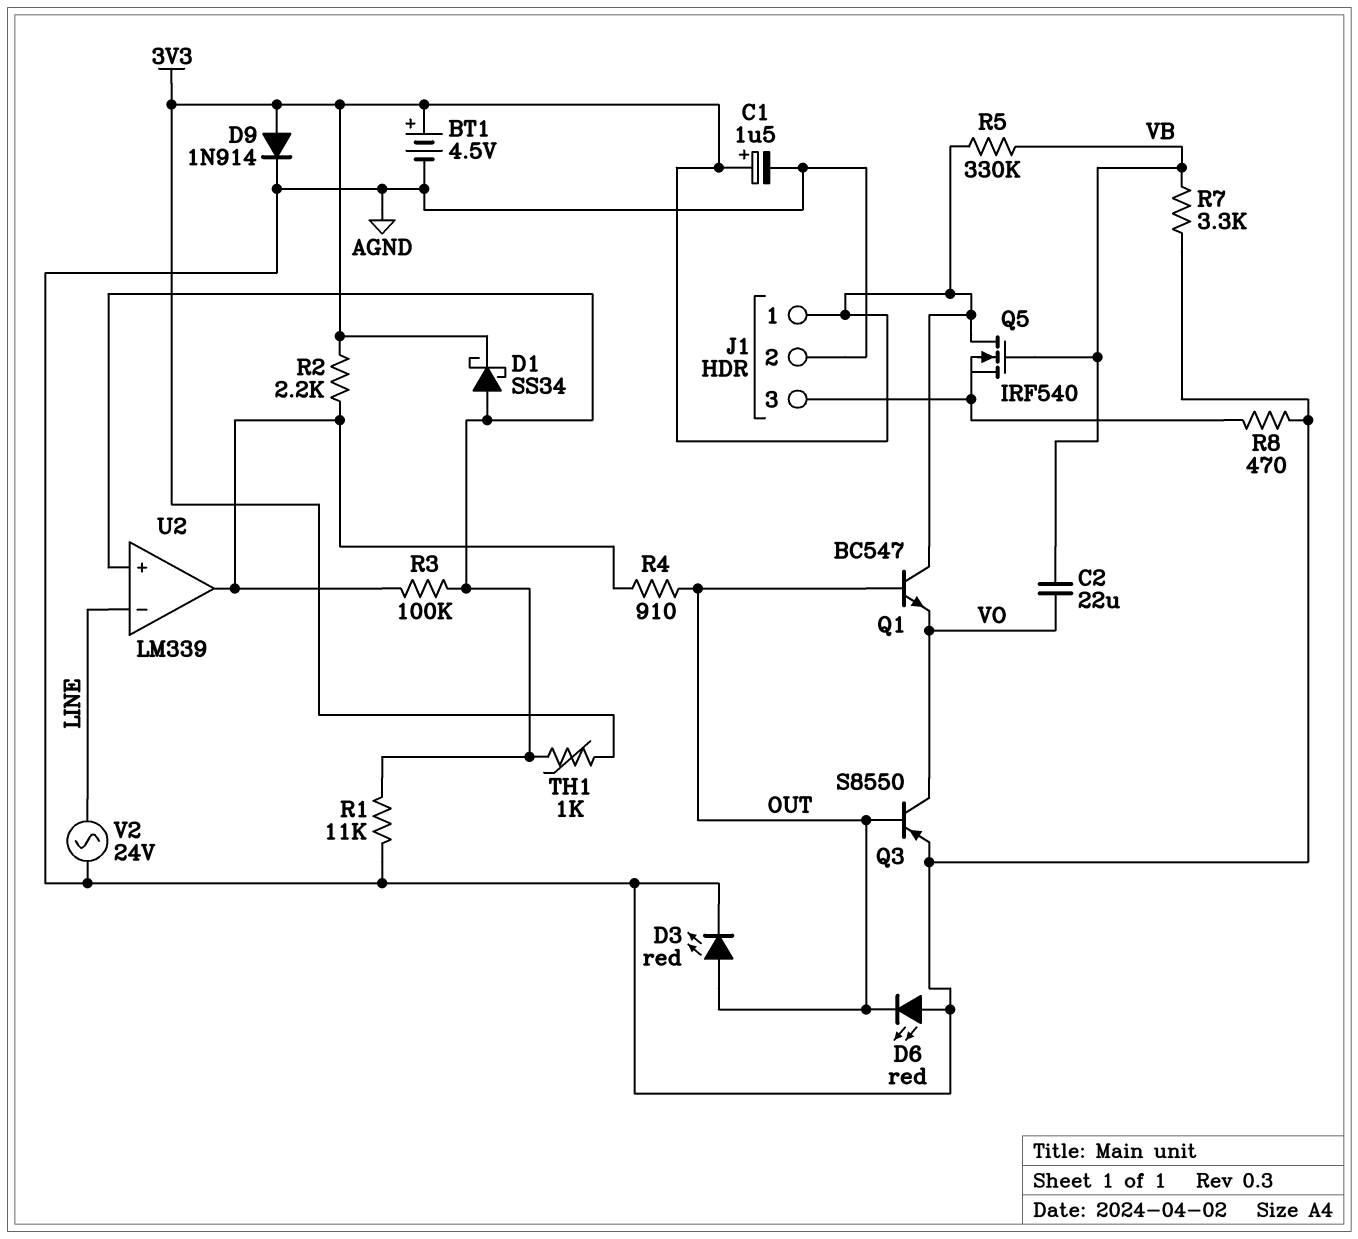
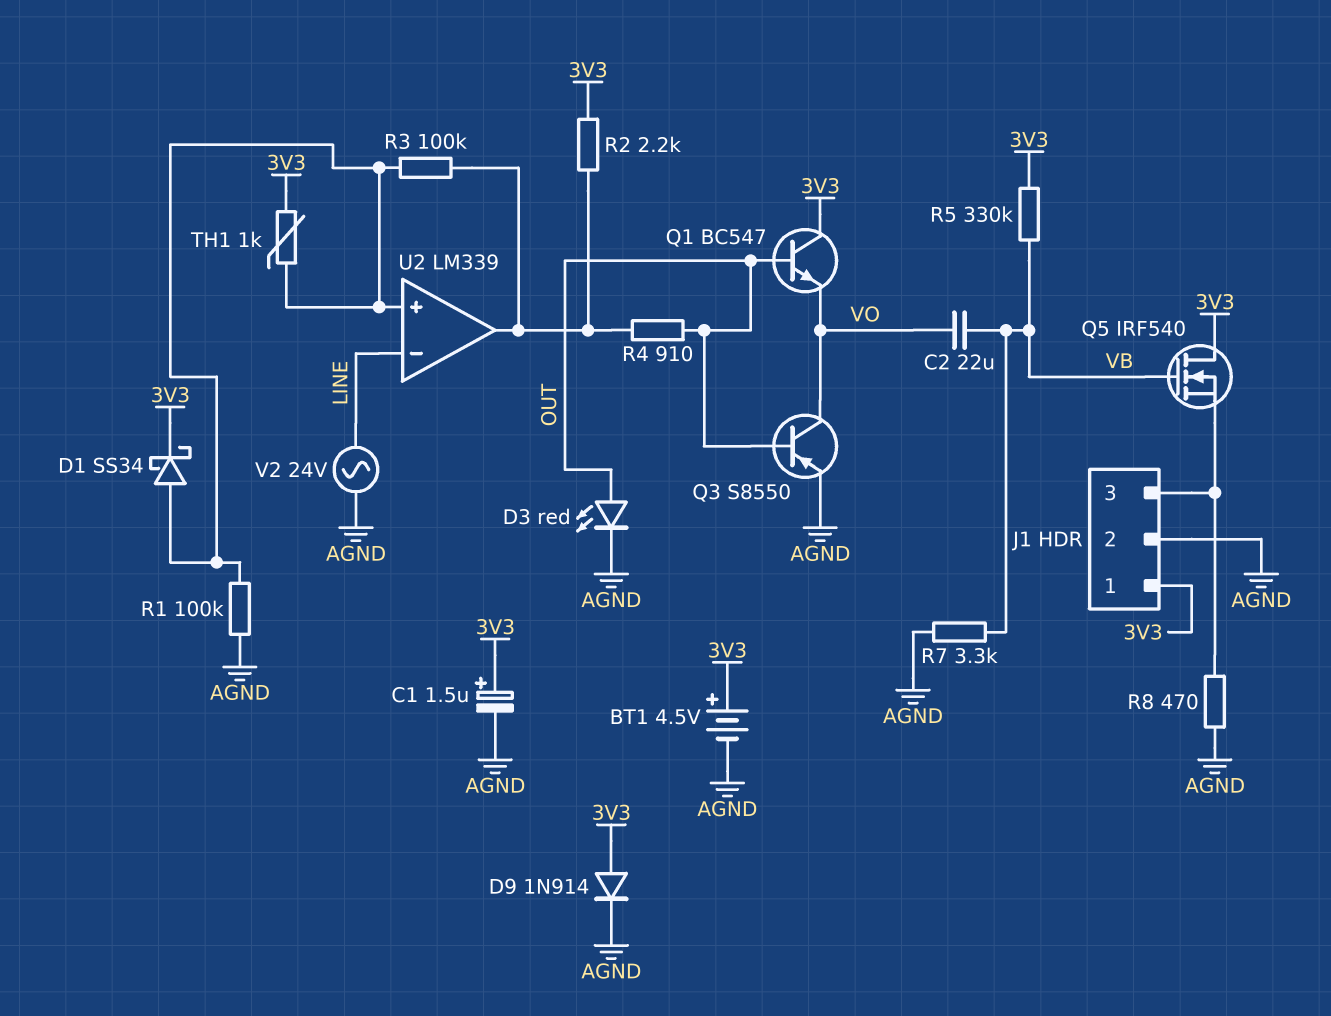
D6: LED red (A AGND, K OUT) -> none
R1: 11k (AGND, U2/in+) -> 100k (AGND, U2/in+)

